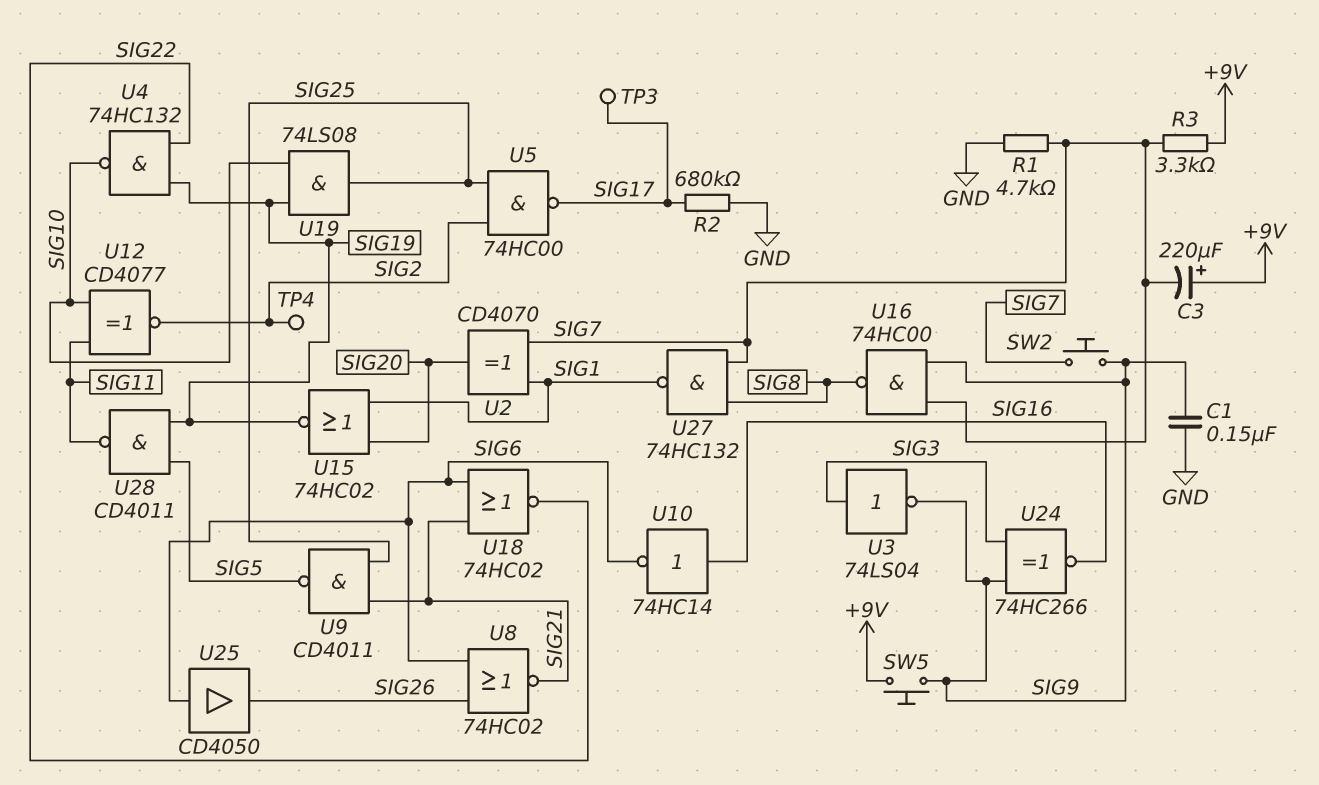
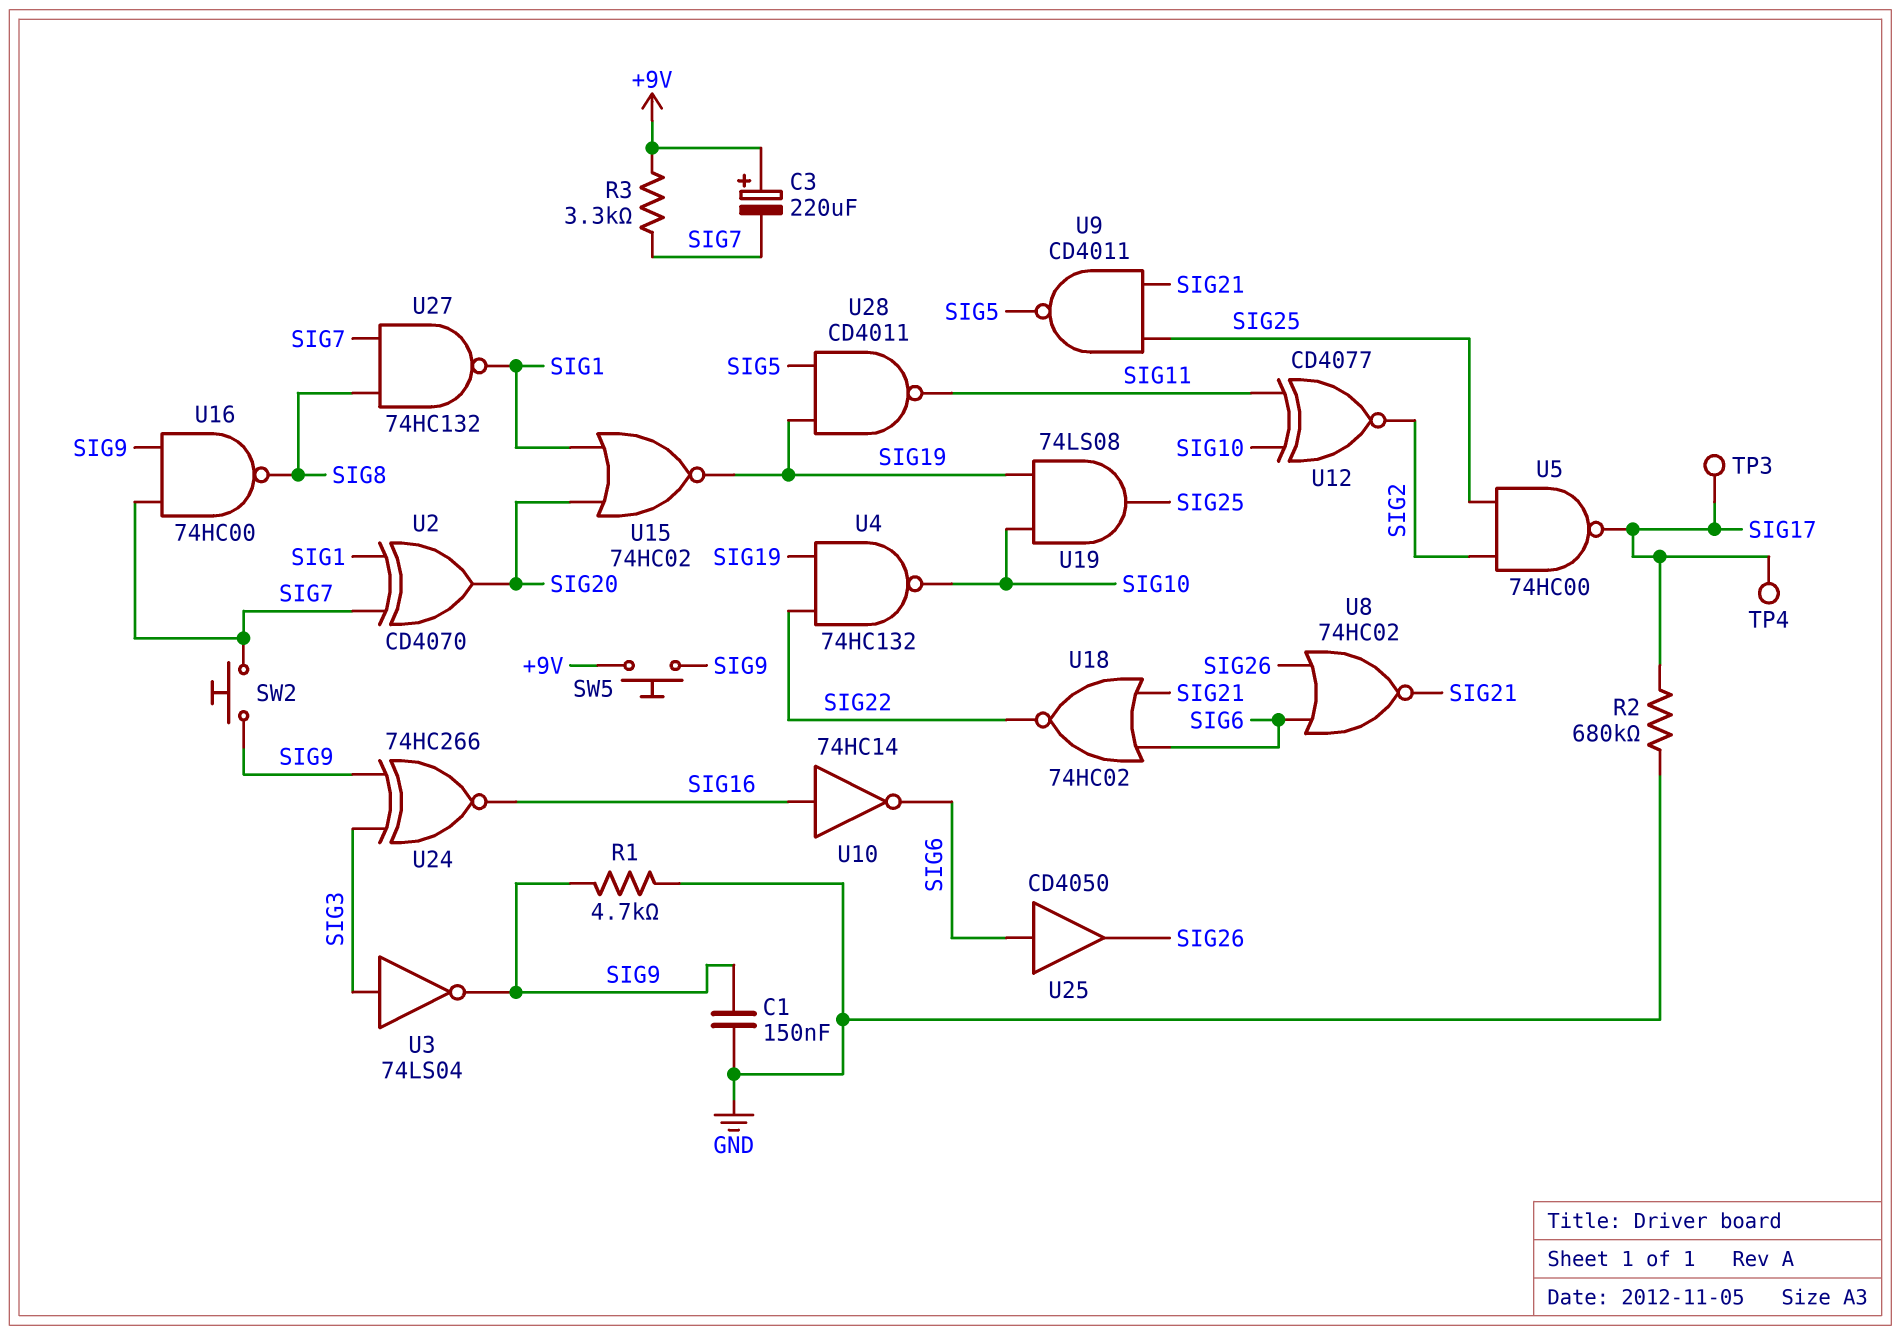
R1: 4.7k (GND, SIG7) -> 4.7k (GND, SIG9)
TP4: test point (SIG2) -> test point (SIG17)

